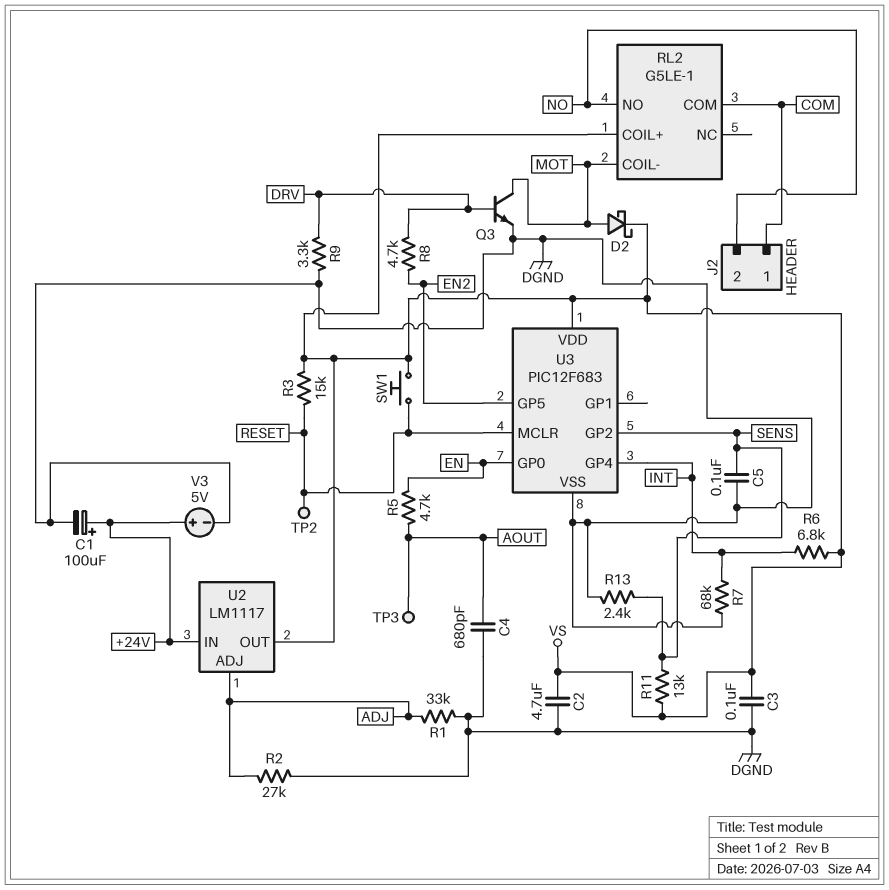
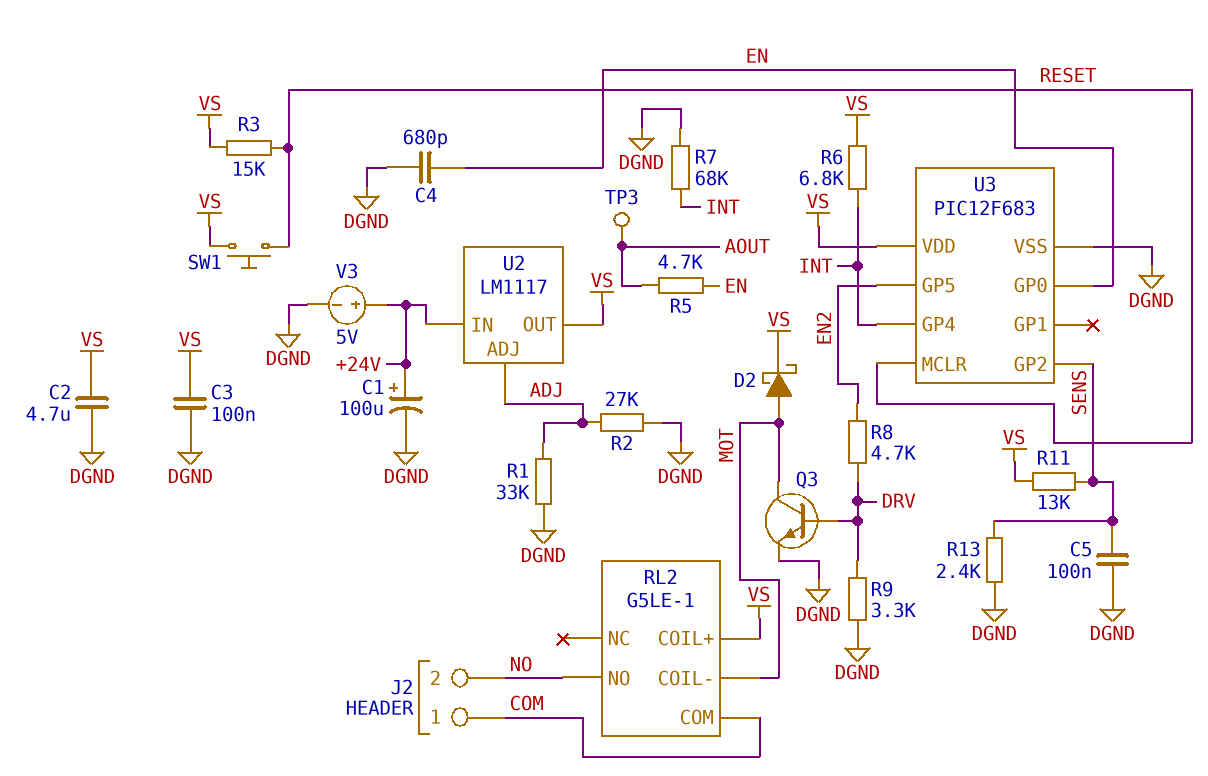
C4: 680pF (AOUT, DGND) -> 680pF (DGND, EN)
TP2: test point (RESET) -> none

